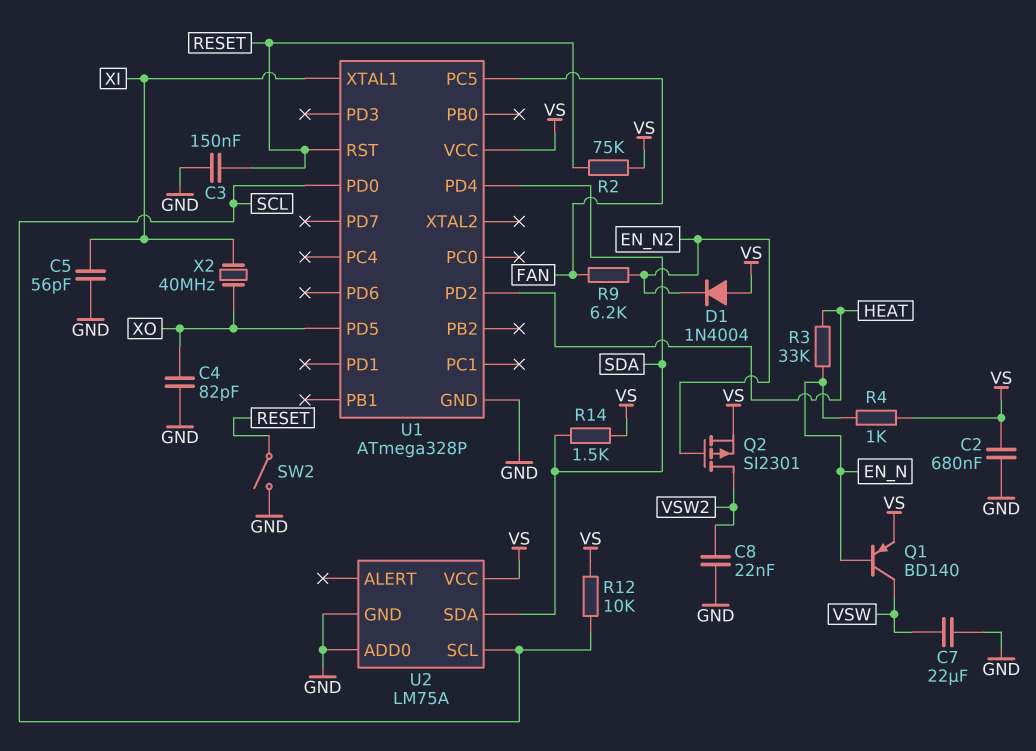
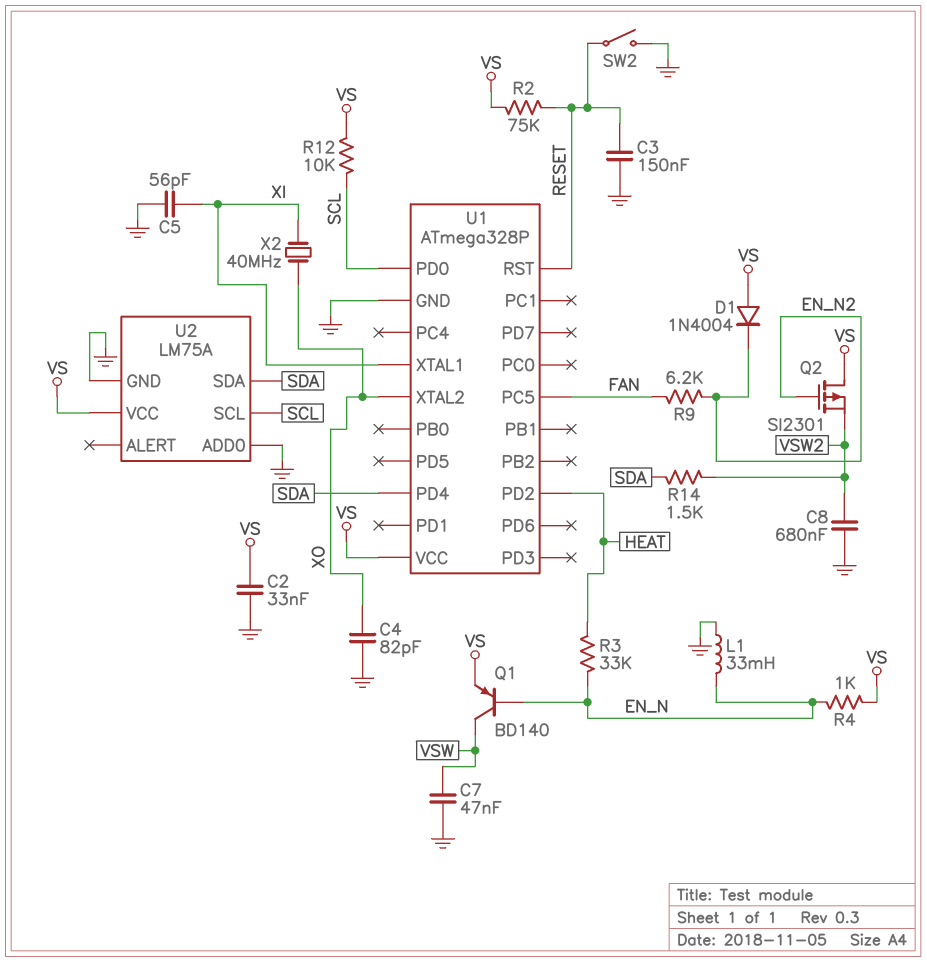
C2: 680nF (GND, VS) -> 33nF (GND, VS)
C7: 22uF (GND, VSW) -> 47nF (GND, VSW)
C8: 22nF (GND, VSW2) -> 680nF (GND, VSW2)
L1: none -> 33mH (EN_N, GND)
Q2: PMOS SI2301 (G EN_N2, D VSW2, S VS) -> PMOS SI2301 (G EN_N2, D VS, S VSW2)
R14: 1.5k (SDA, VS) -> 1.5k (SDA, VSW2)
U1 pin PD5: XO -> none
U1 pin XTAL2: none -> XO

